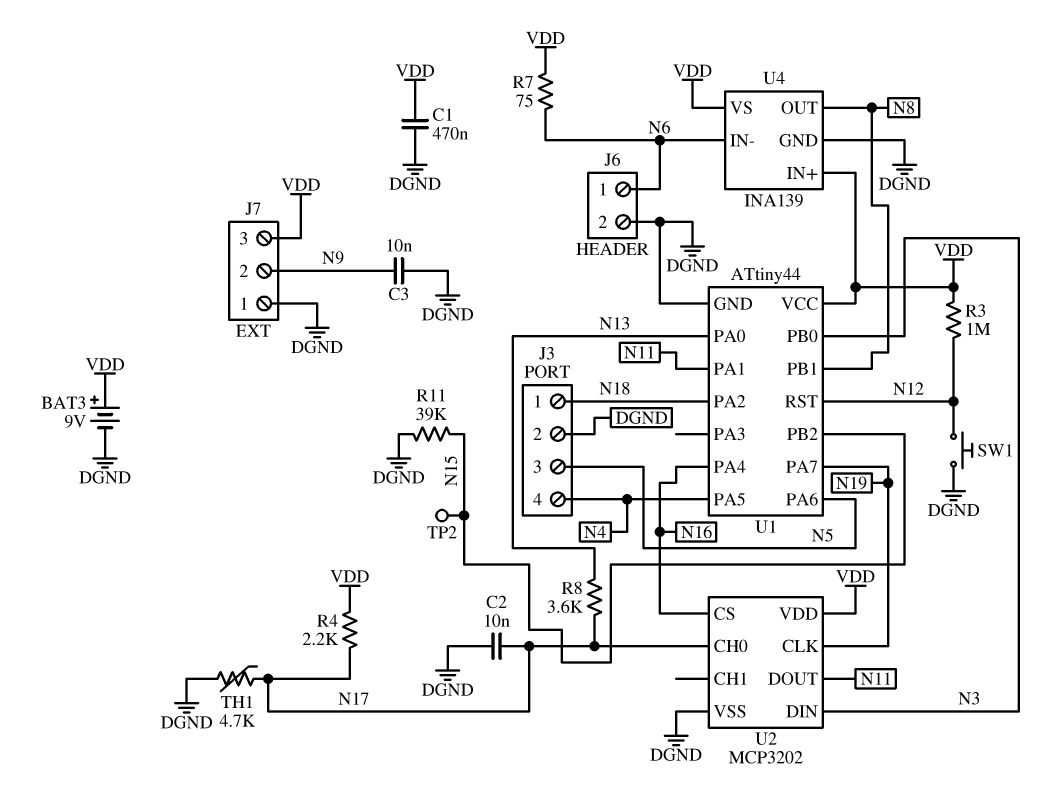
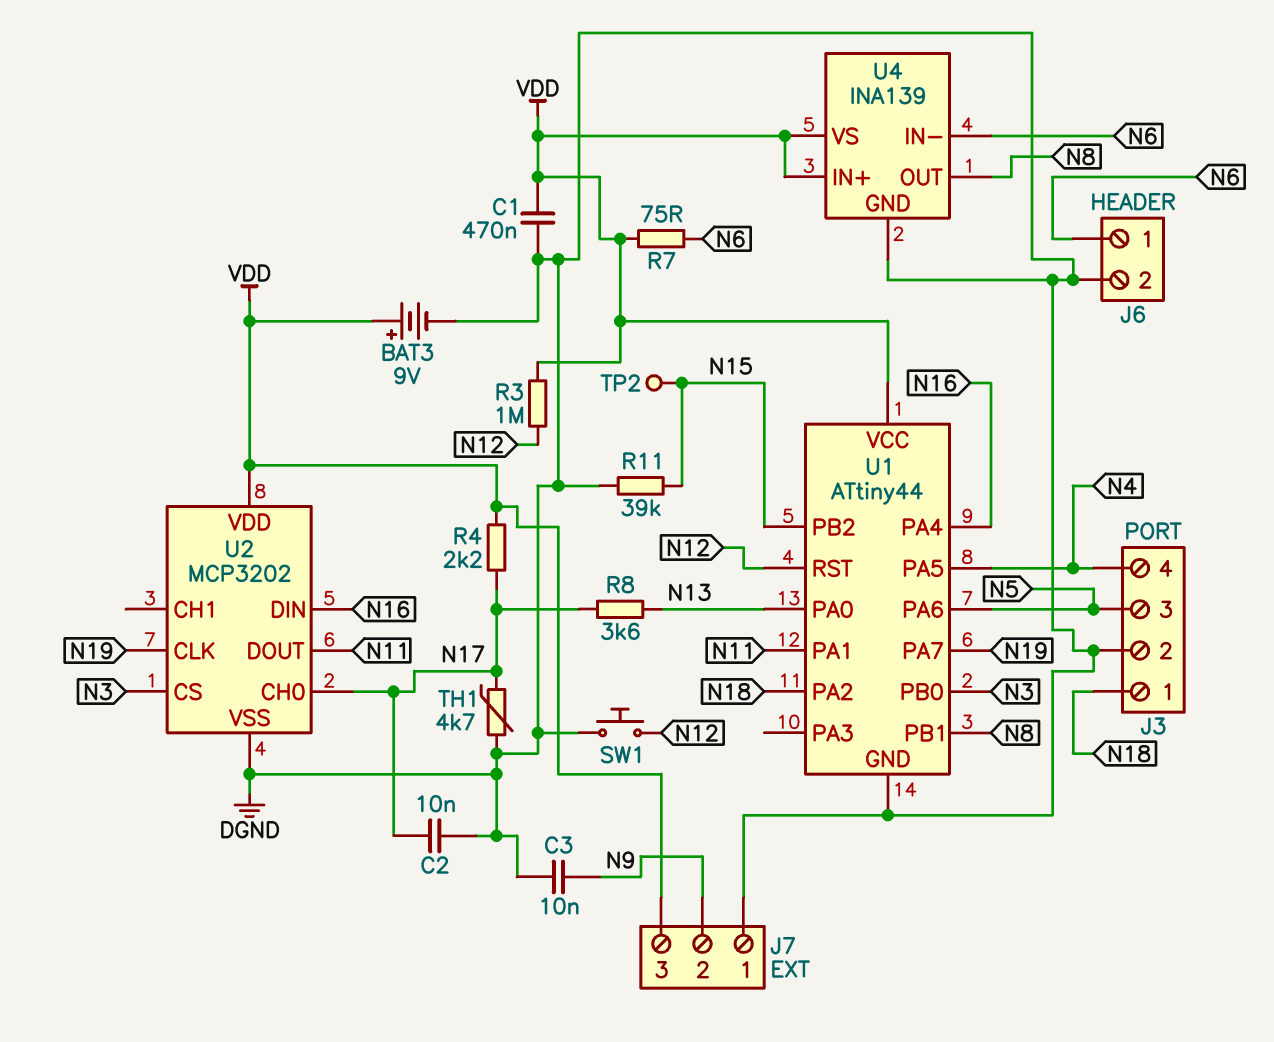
U2 pin CS: N16 -> N3
U2 pin DIN: N3 -> N16

